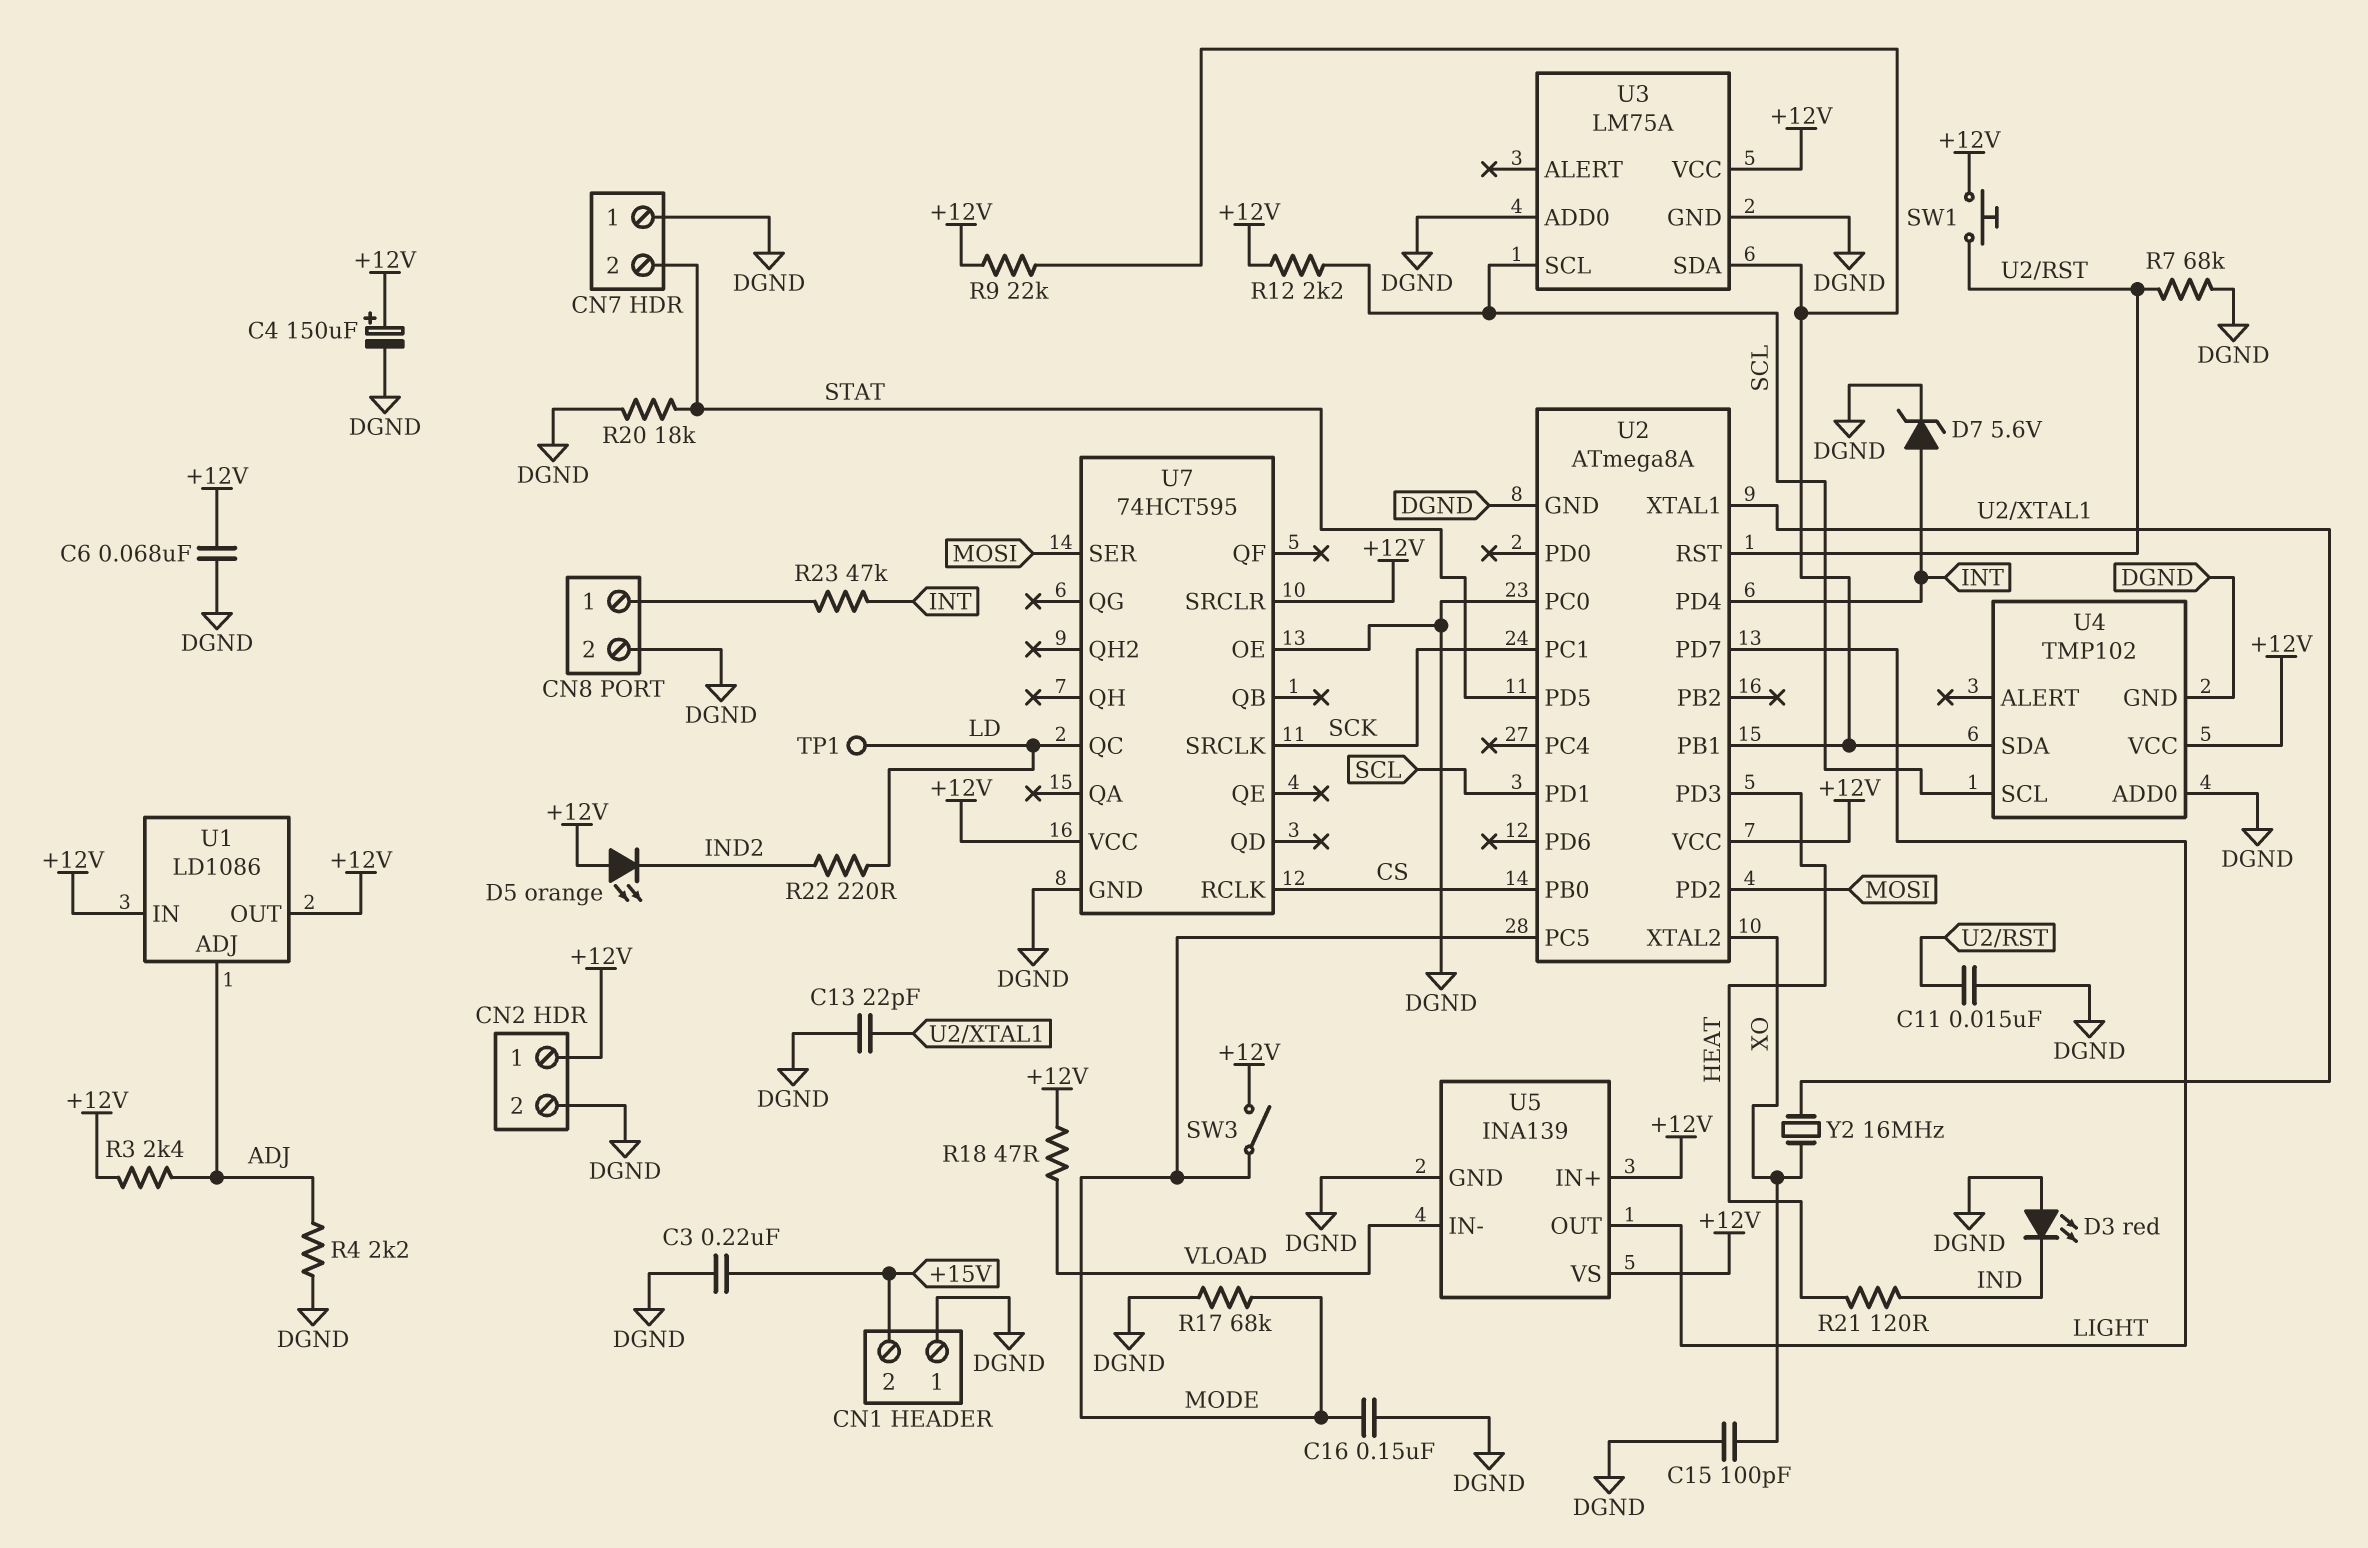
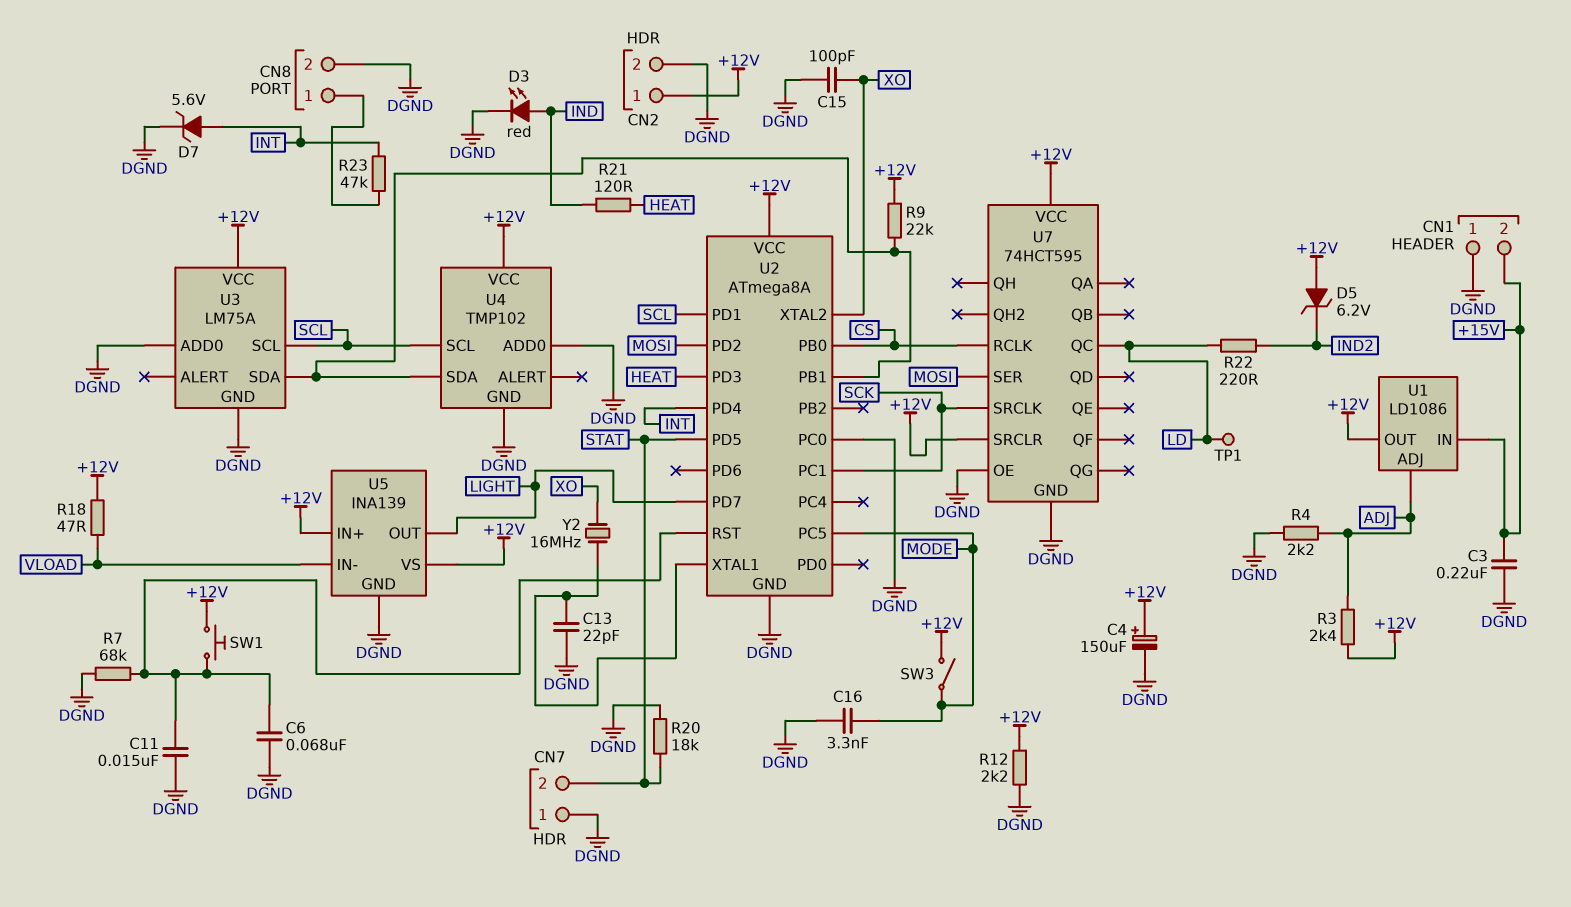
C6: 68nF (+12V, DGND) -> 68nF (DGND, U2/RST)
C16: 150nF (DGND, MODE) -> 3.3nF (DGND, MODE)
D3: LED red (A DGND, K IND) -> LED red (A IND, K DGND)
D5: LED orange (A +12V, K IND2) -> zener 6.2V (A +12V, K IND2)
R12: 2.2k (+12V, SCL) -> 2.2k (+12V, DGND)
R17: 68k (DGND, MODE) -> none
U1 pin IN: +12V -> +15V

